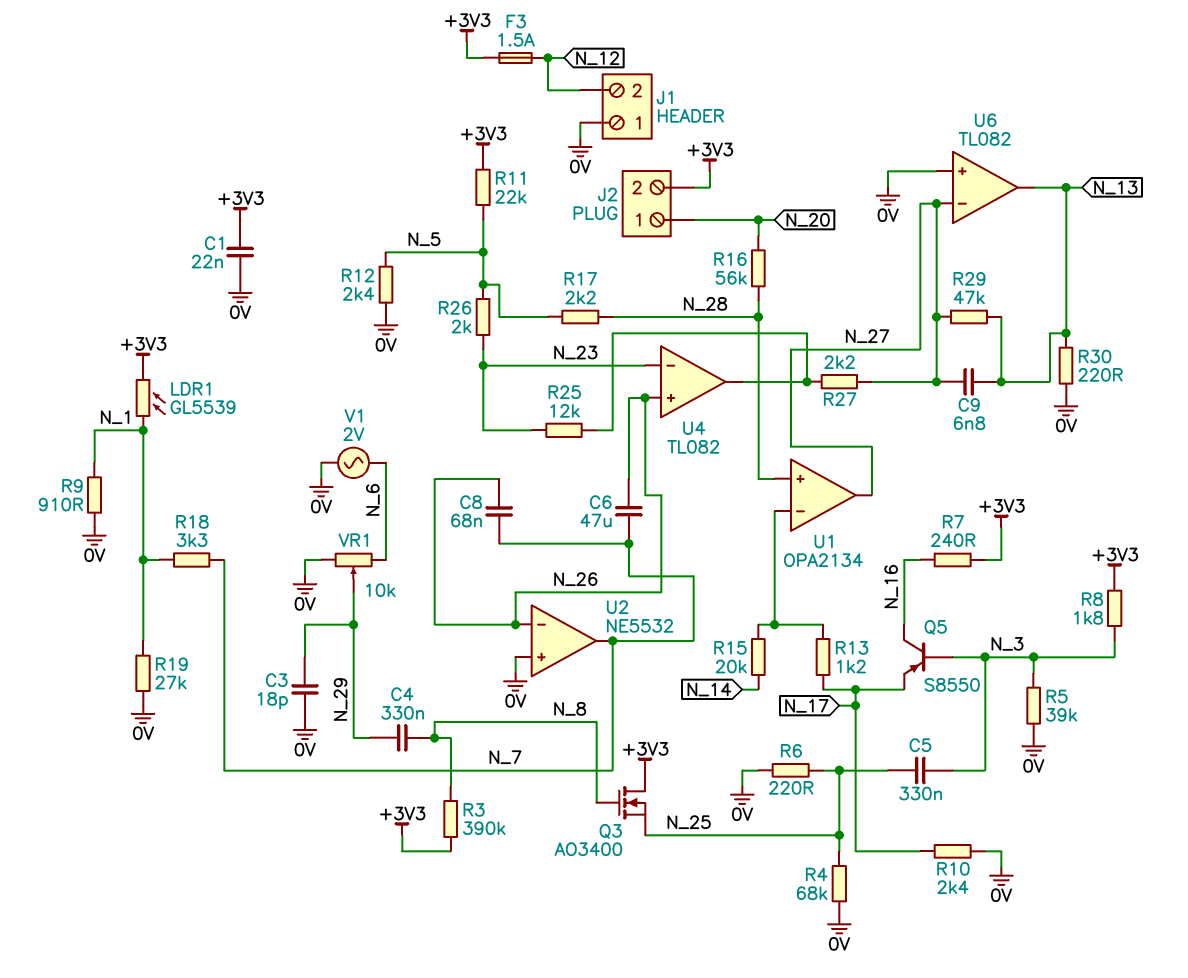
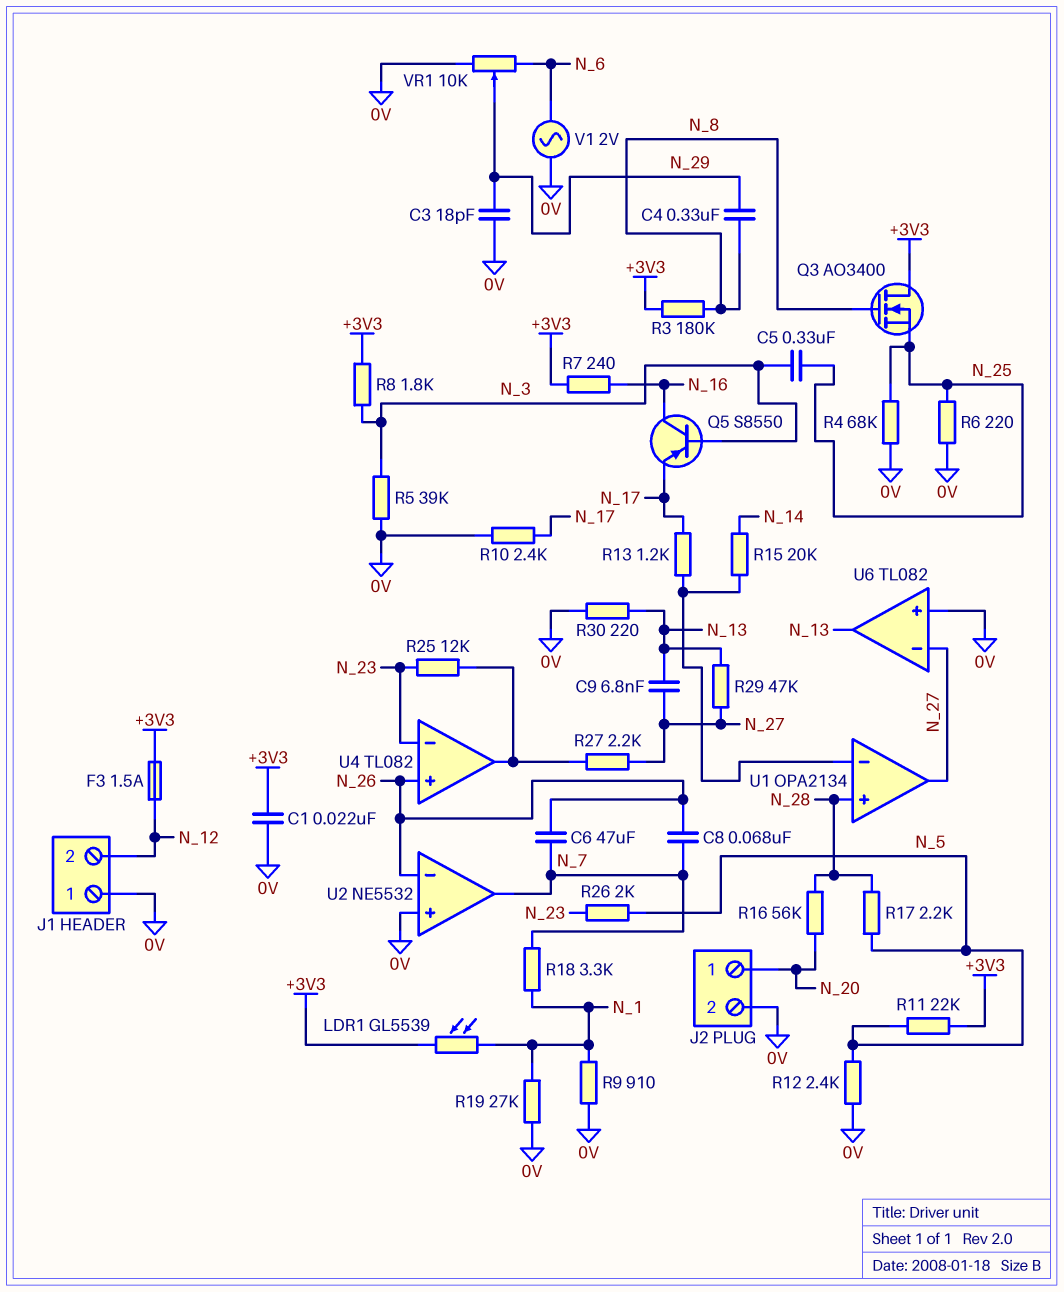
J2 pin 2: +3V3 -> 0V
R3: 390k (+3V3, N_8) -> 180k (+3V3, N_8)

